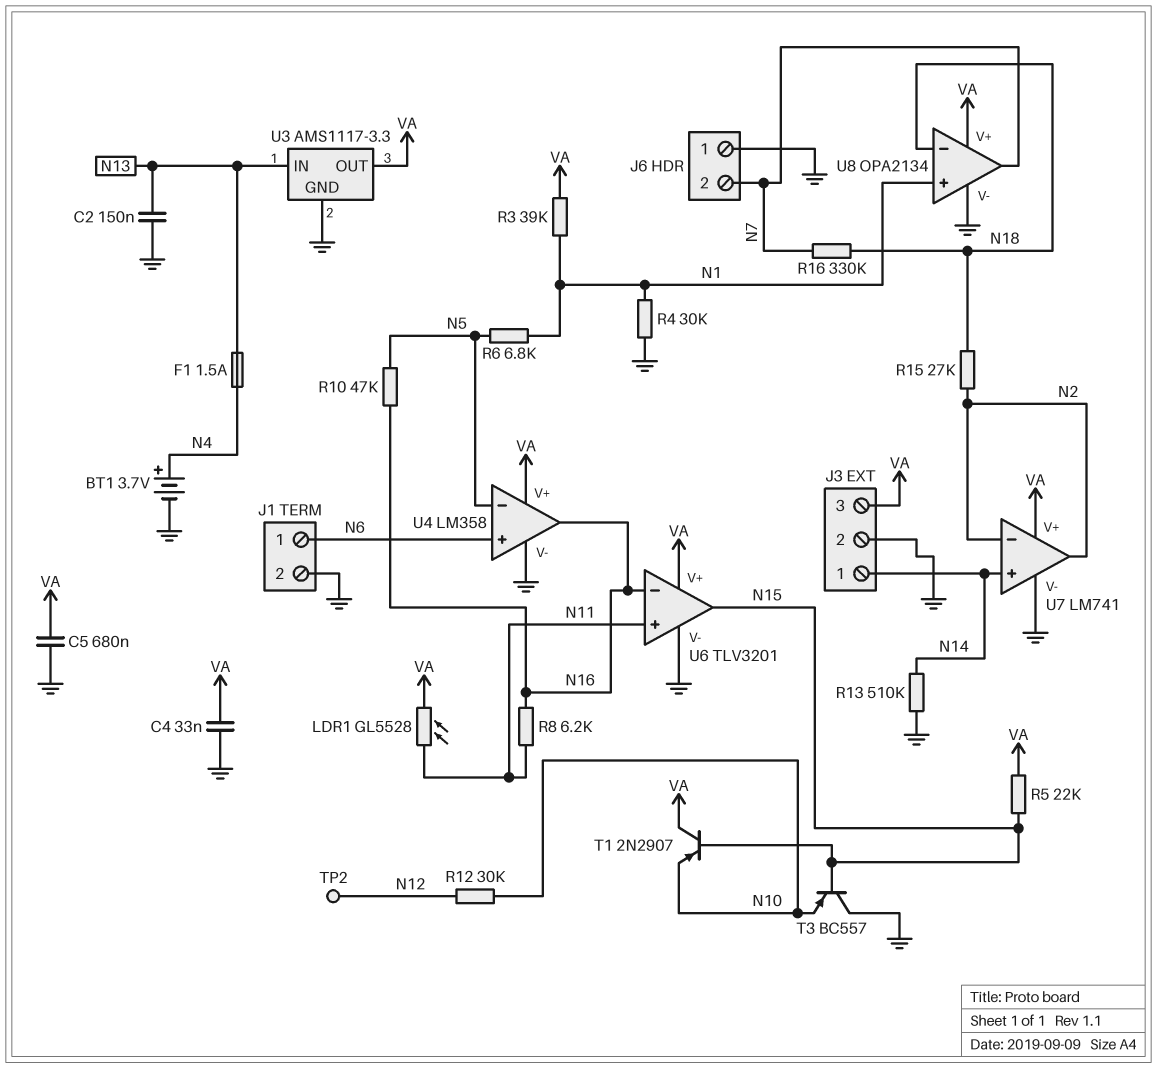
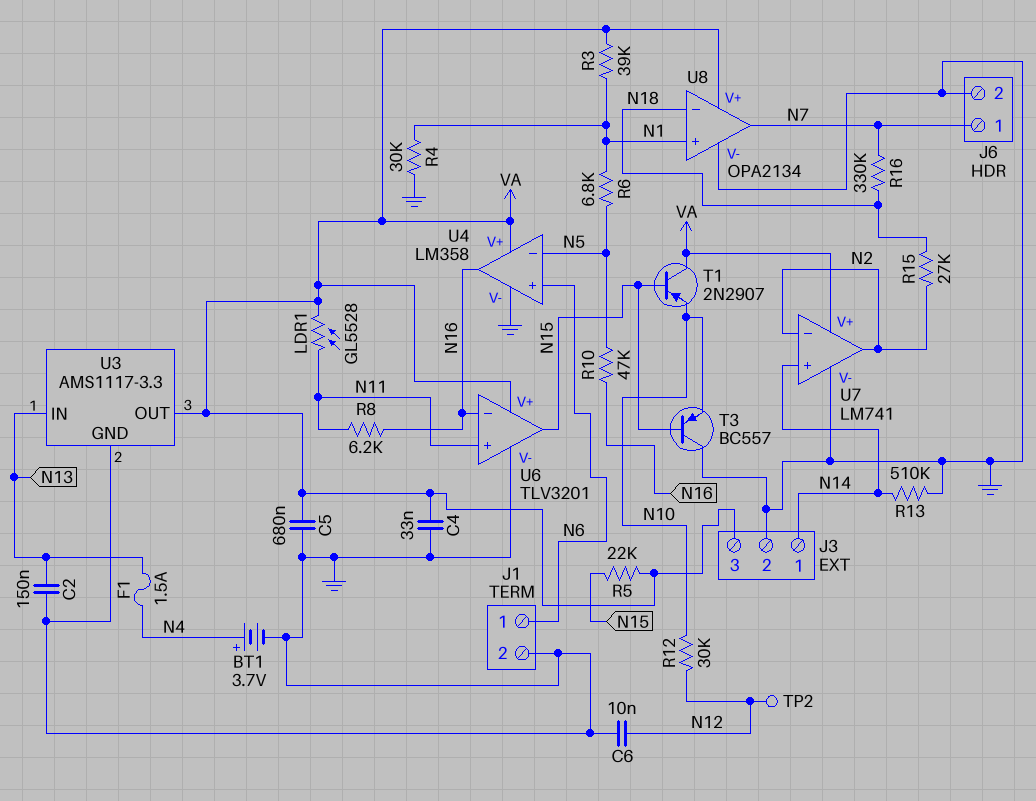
C6: none -> 10nF (GND, N12)
J6 pin 1: GND -> N7
J6 pin 2: N7 -> GND

